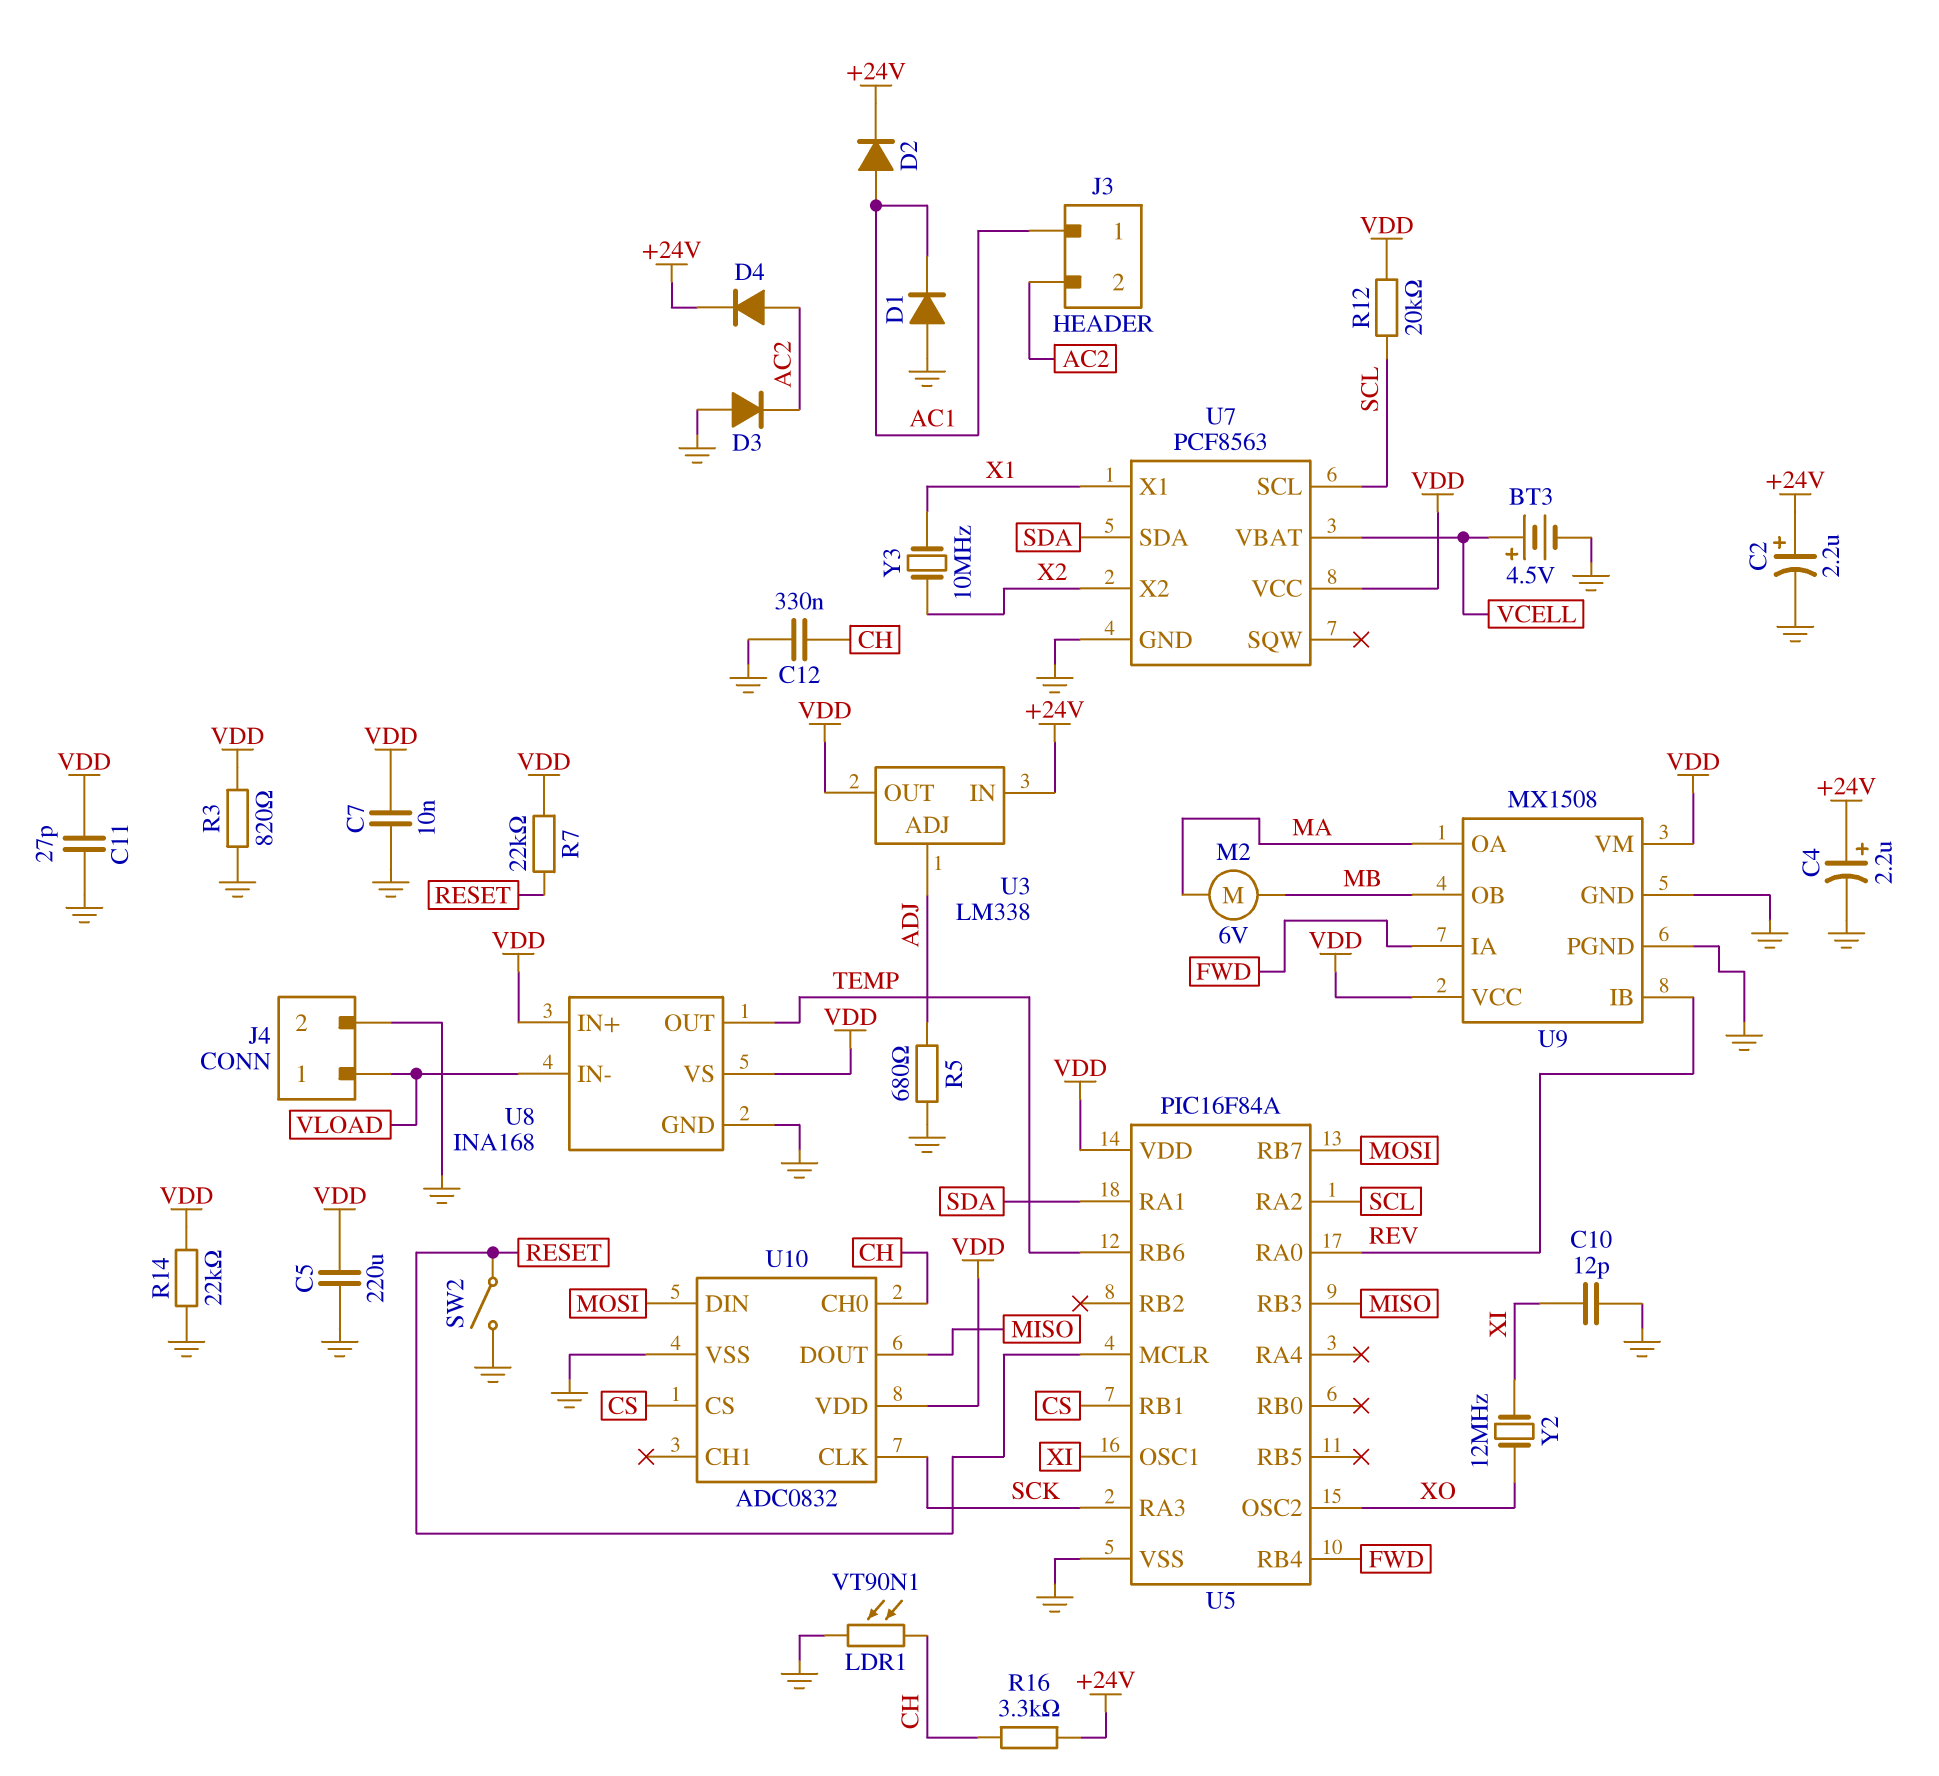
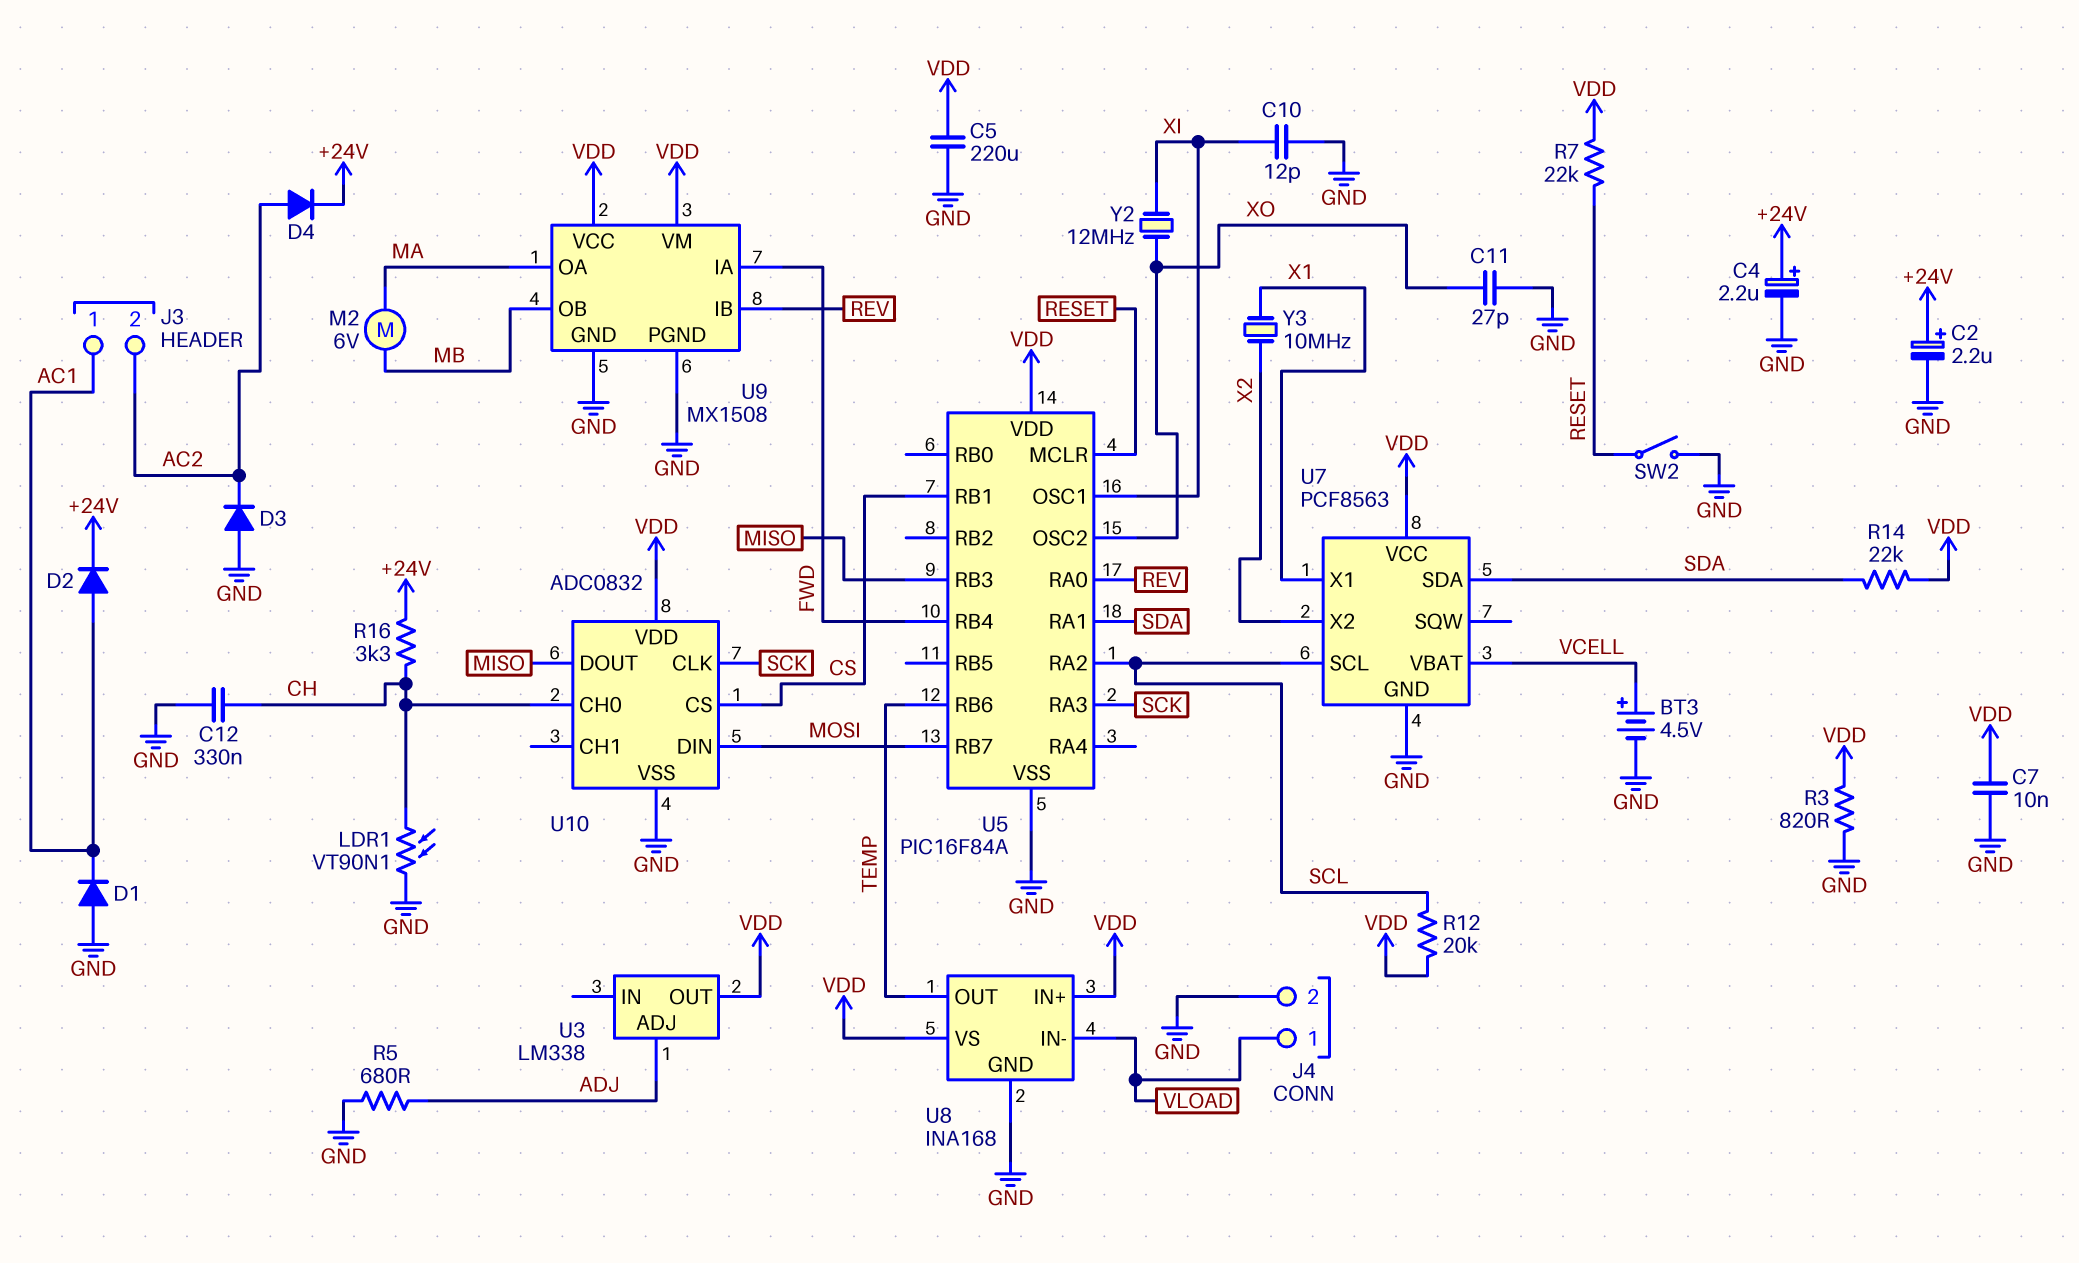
C11: 27pF (GND, VDD) -> 27pF (GND, XO)
R14: 22k (GND, VDD) -> 22k (SDA, VDD)
U3 pin IN: +24V -> none

